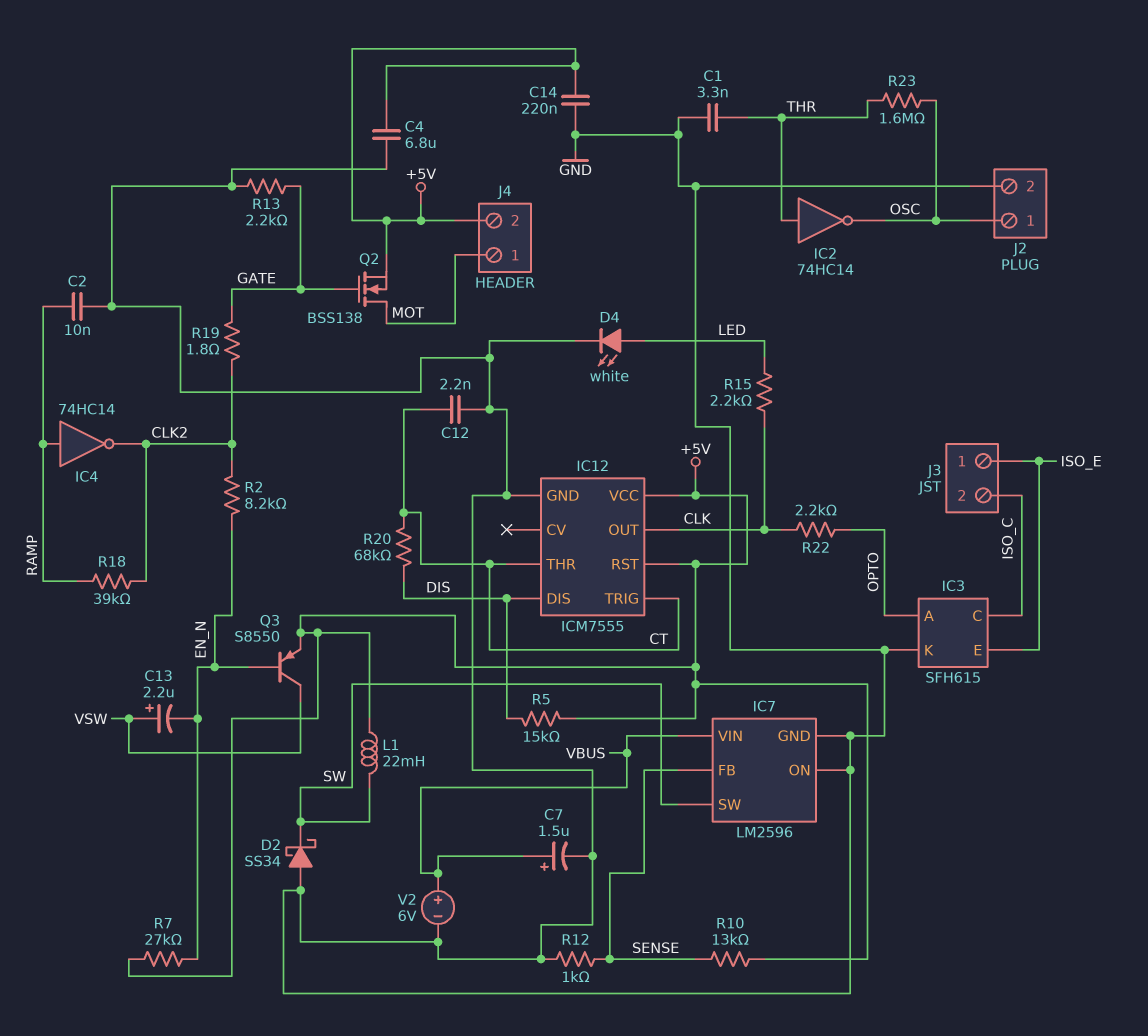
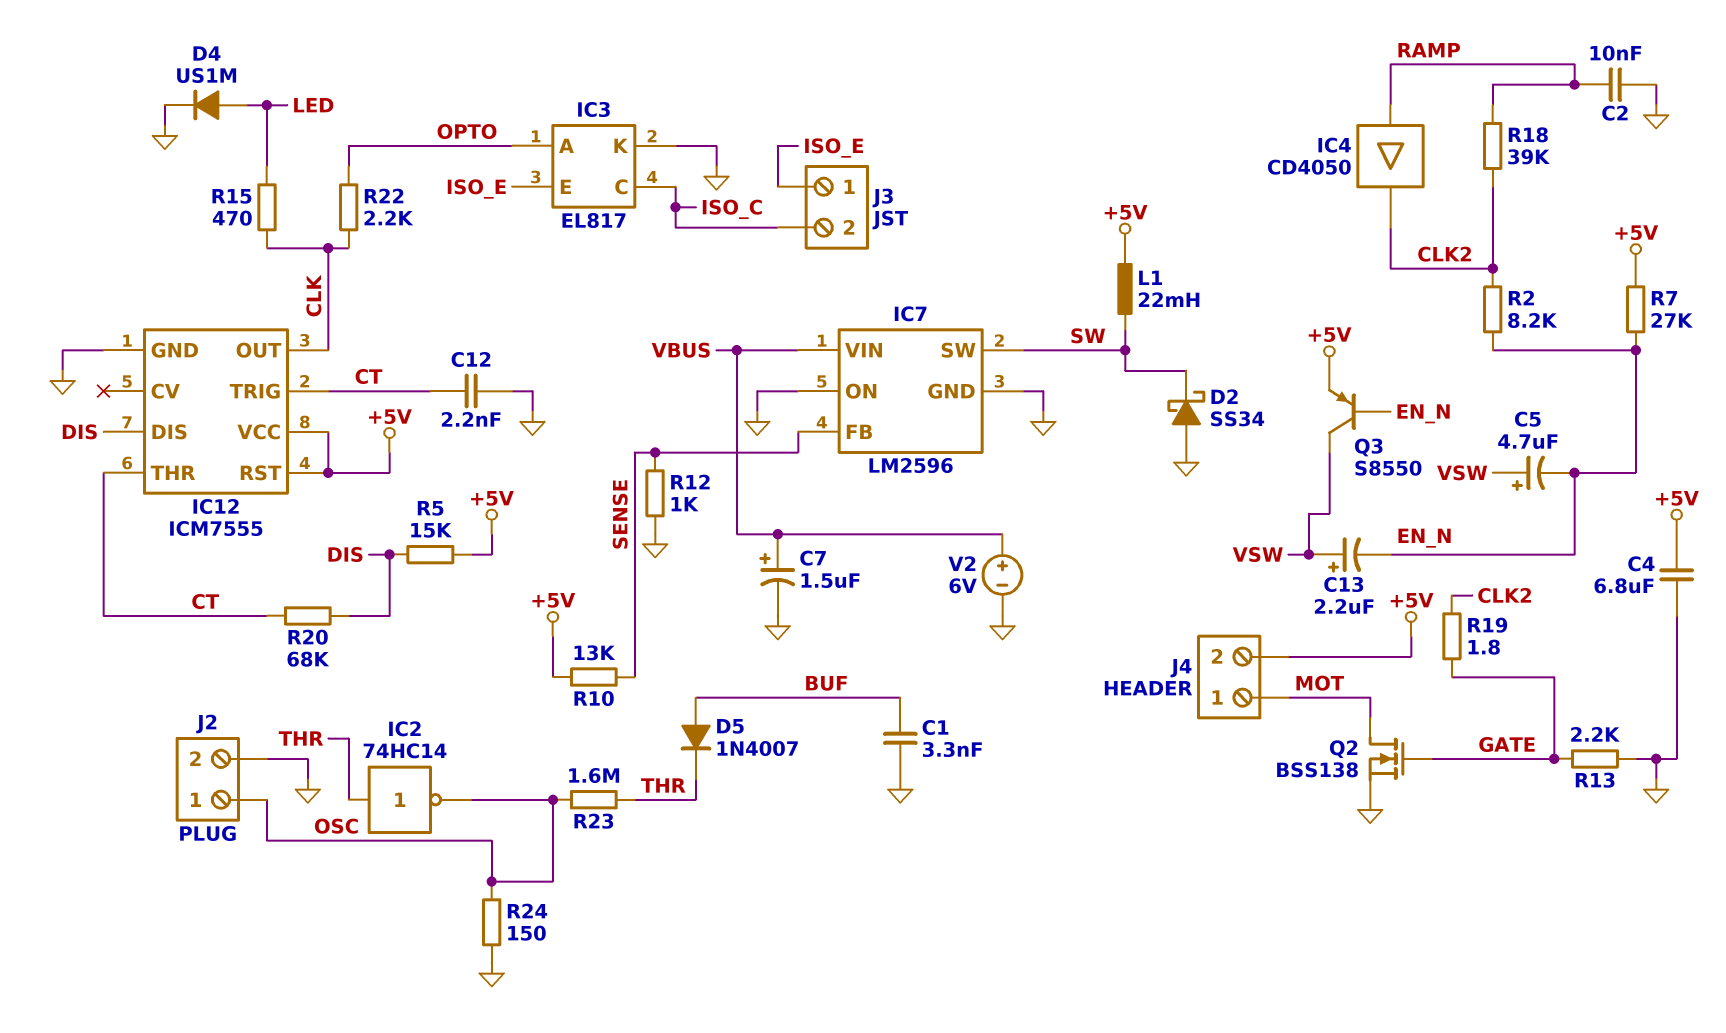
C1: 3.3nF (GND, THR) -> 3.3nF (BUF, GND)
C5: none -> 4.7uF (plus VSW, minus EN_N)
C14: 220nF (+5V, GND) -> none
D4: LED white (A LED, K GND) -> diode US1M (A LED, K GND)
D5: none -> diode 1N4007 (A BUF, K THR)
IC3: SFH615 -> EL817
IC4: NOT 74HC14 (in RAMP, out CLK2) -> buffer CD4050 (in RAMP, out CLK2)
Q2: NMOS BSS138 (G GATE, D MOT, S +5V) -> NMOS BSS138 (G GATE, D MOT, S GND)
R15: 2.2k (CLK, LED) -> 470 (CLK, LED)
R24: none -> 150 (GND, OSC)

